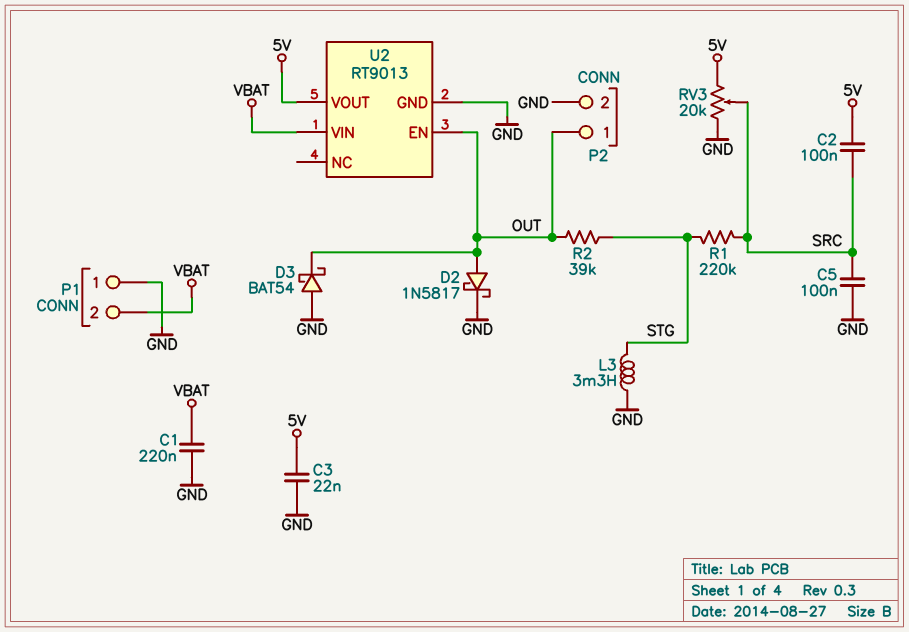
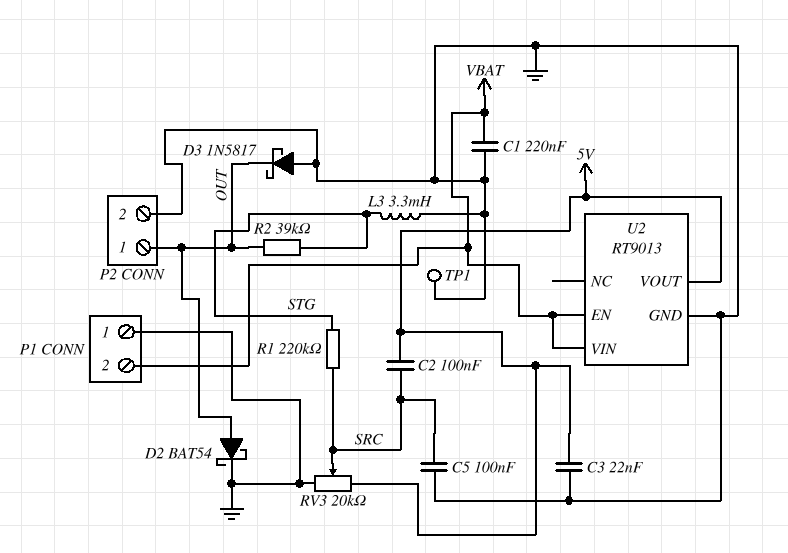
D2: schottky 1N5817 (A OUT, K GND) -> schottky BAT54 (A OUT, K GND)
D3: schottky BAT54 (A GND, K OUT) -> schottky 1N5817 (A GND, K OUT)
TP1: none -> test point (GND)
U2 pin EN: OUT -> VBAT

